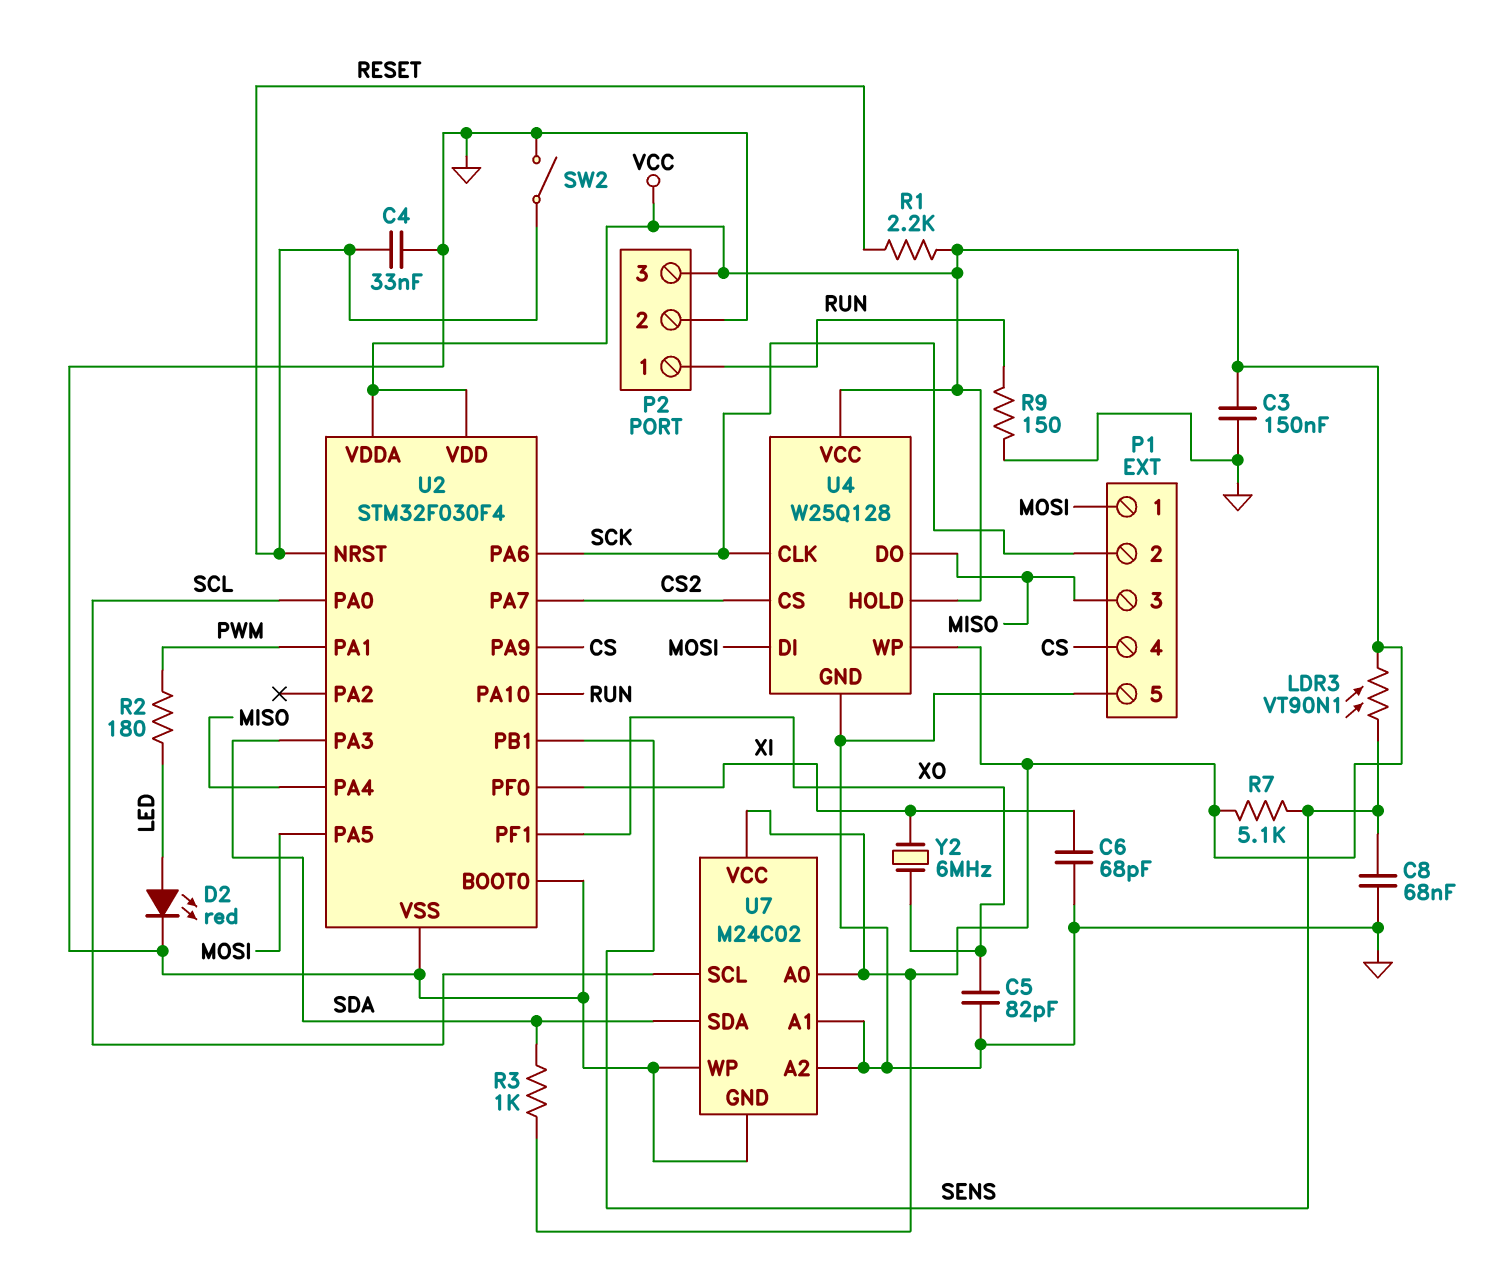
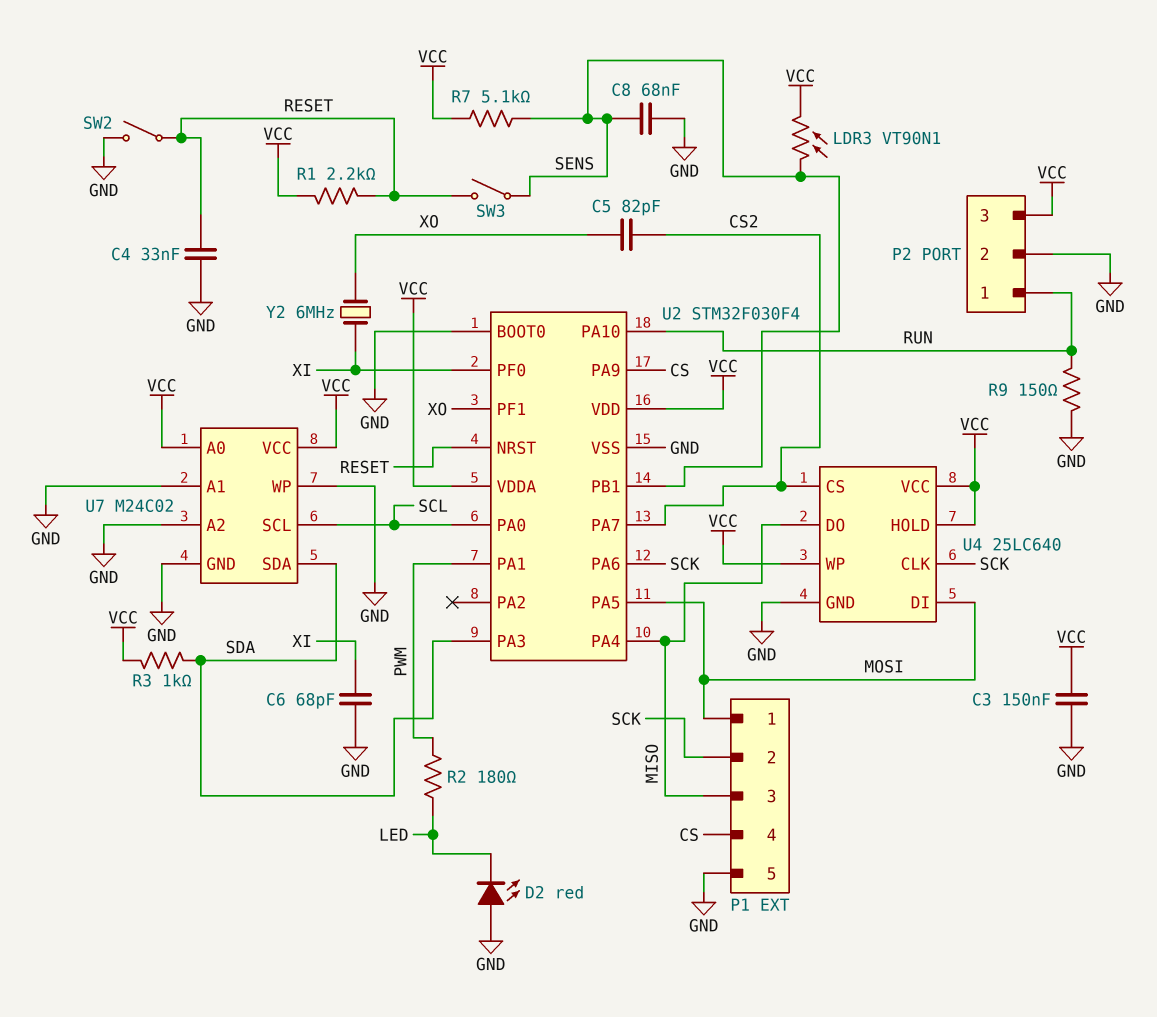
C5: 82pF (GND, XO) -> 82pF (CS2, XO)
D2: LED red (A LED, K GND) -> LED red (A GND, K LED)
SW3: none -> switch (RESET, SENS)
U4: W25Q128 -> 25LC640

